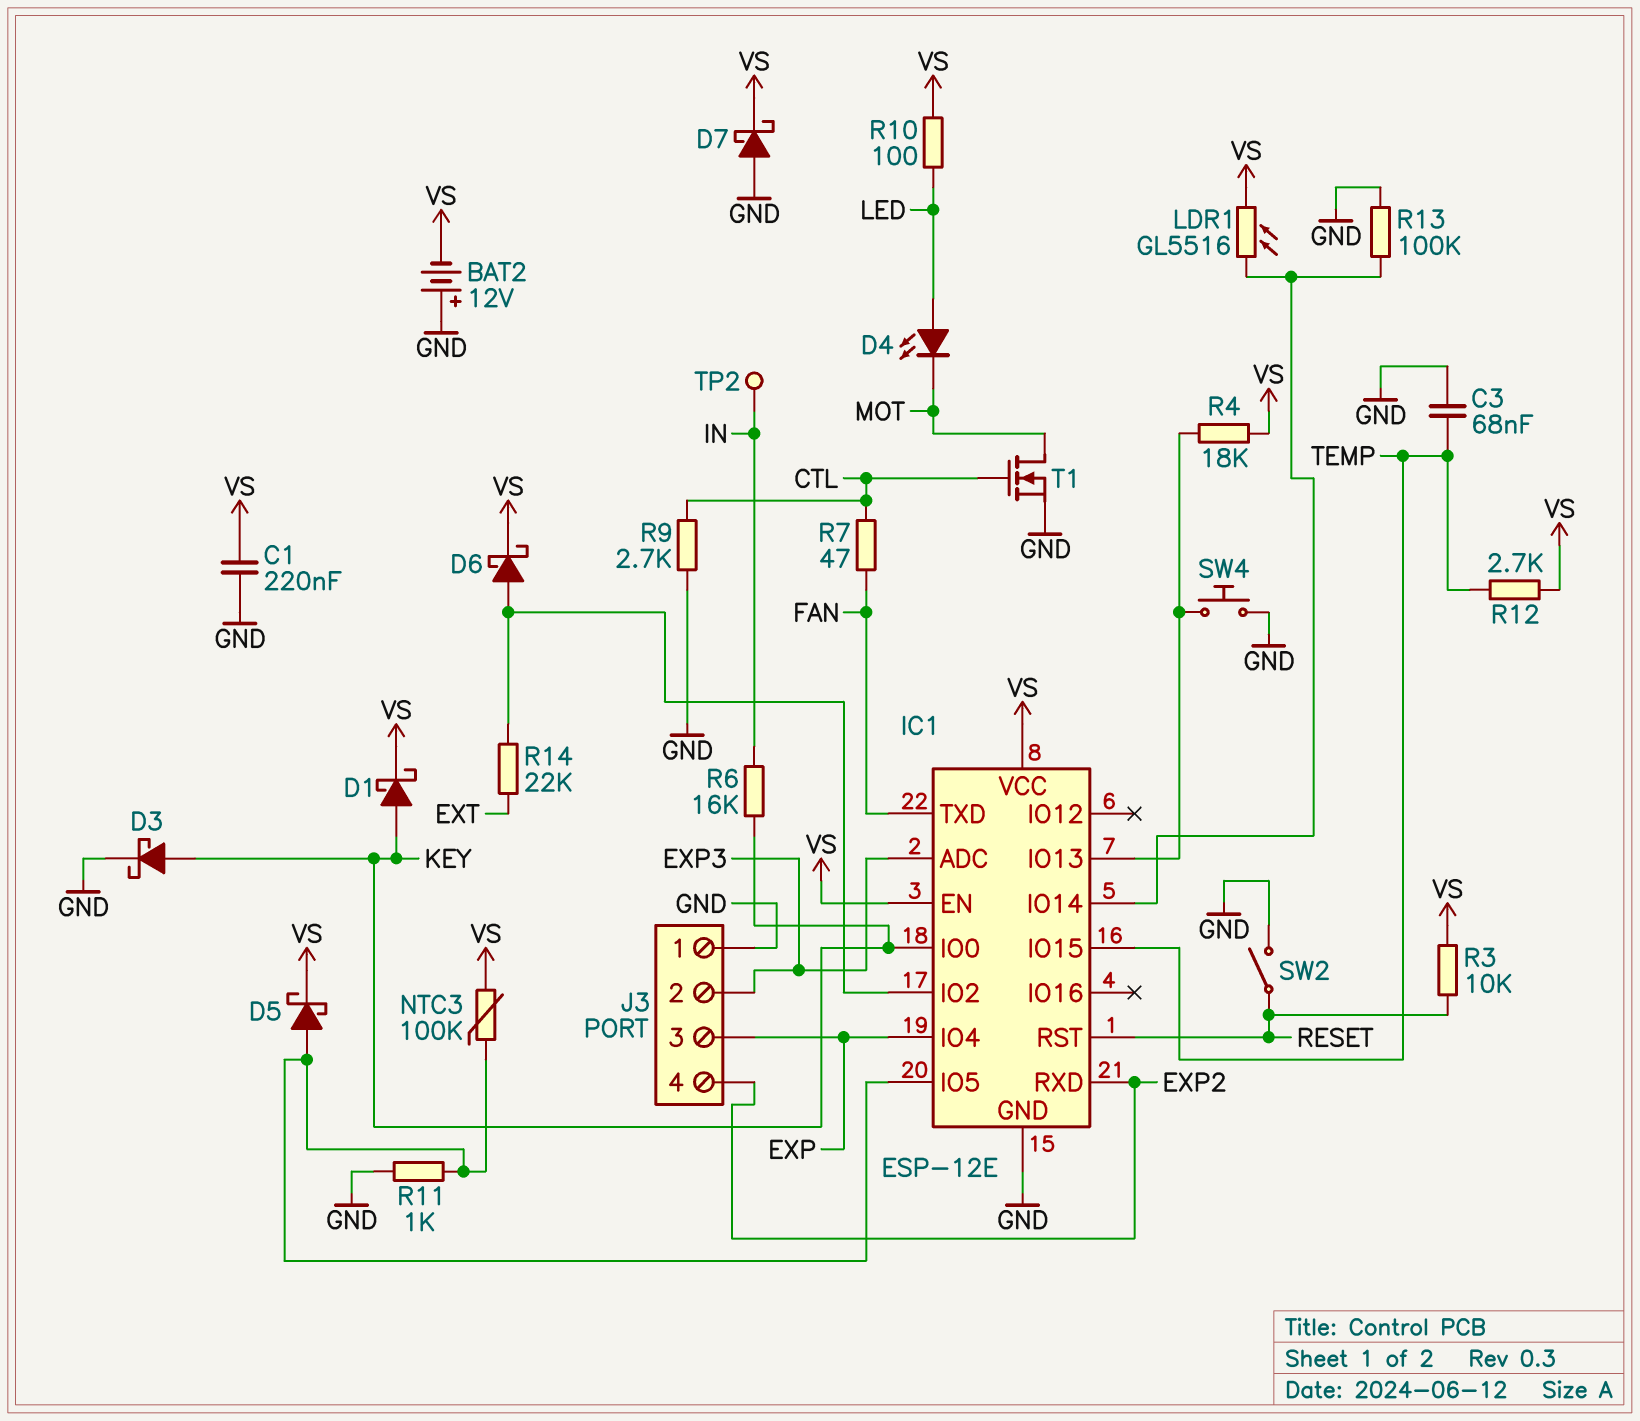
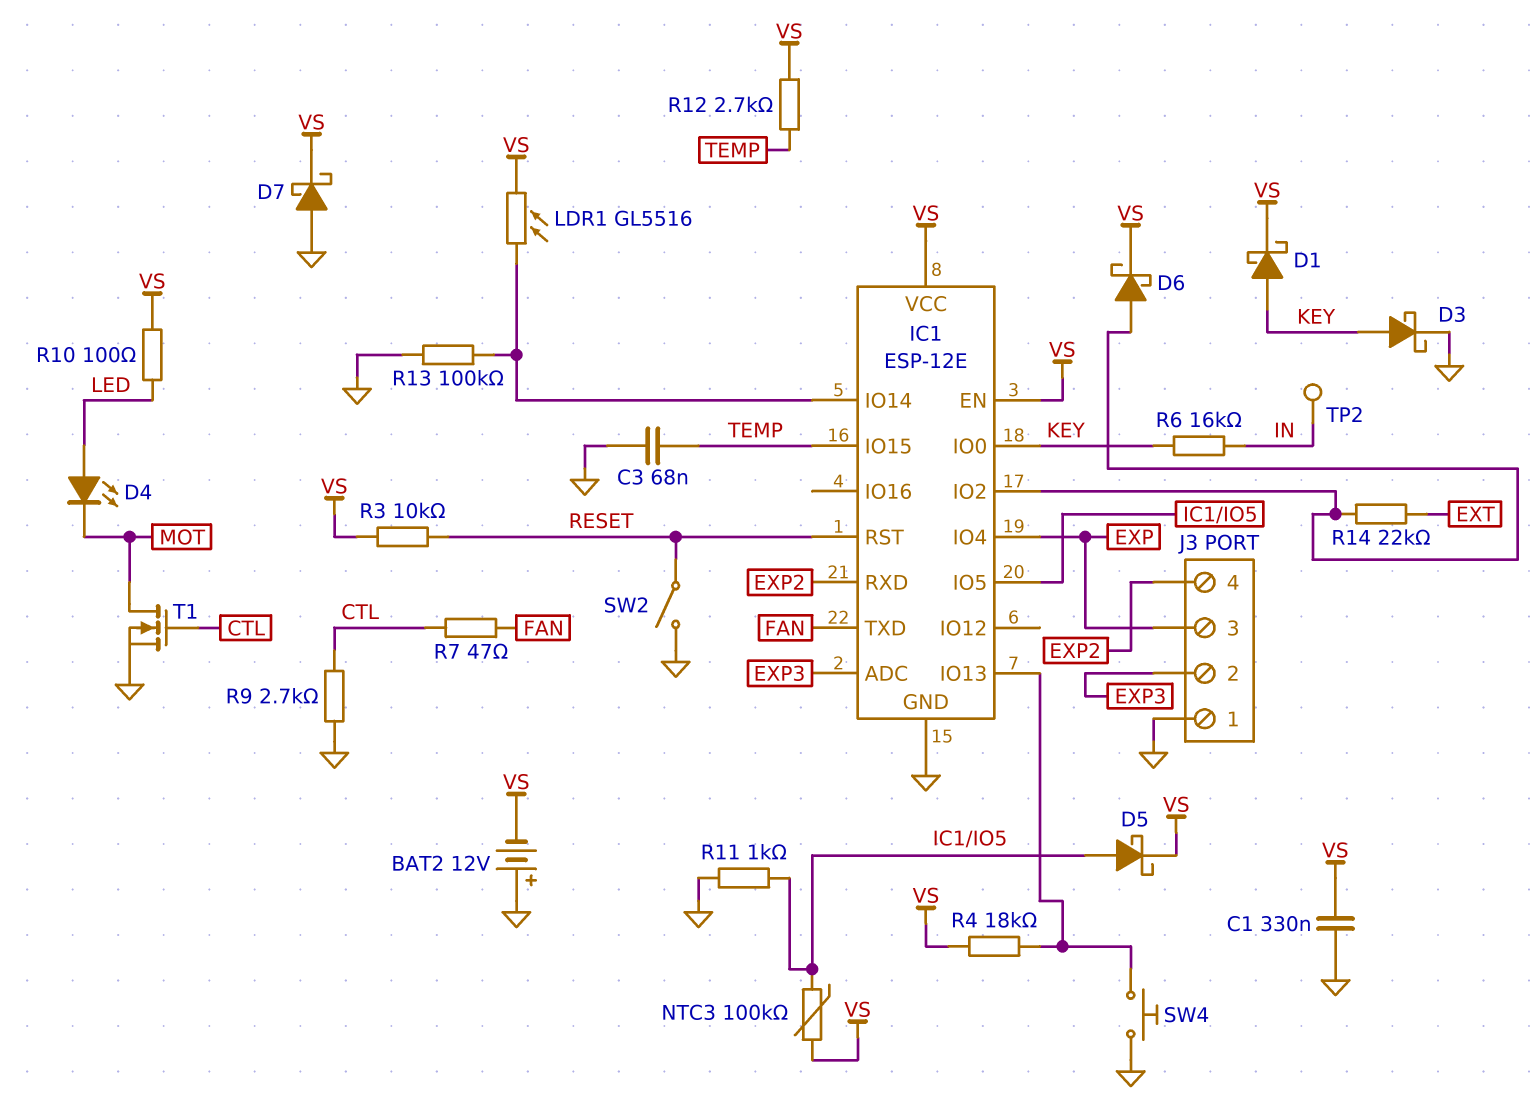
C1: 220nF (GND, VS) -> 330nF (GND, VS)

